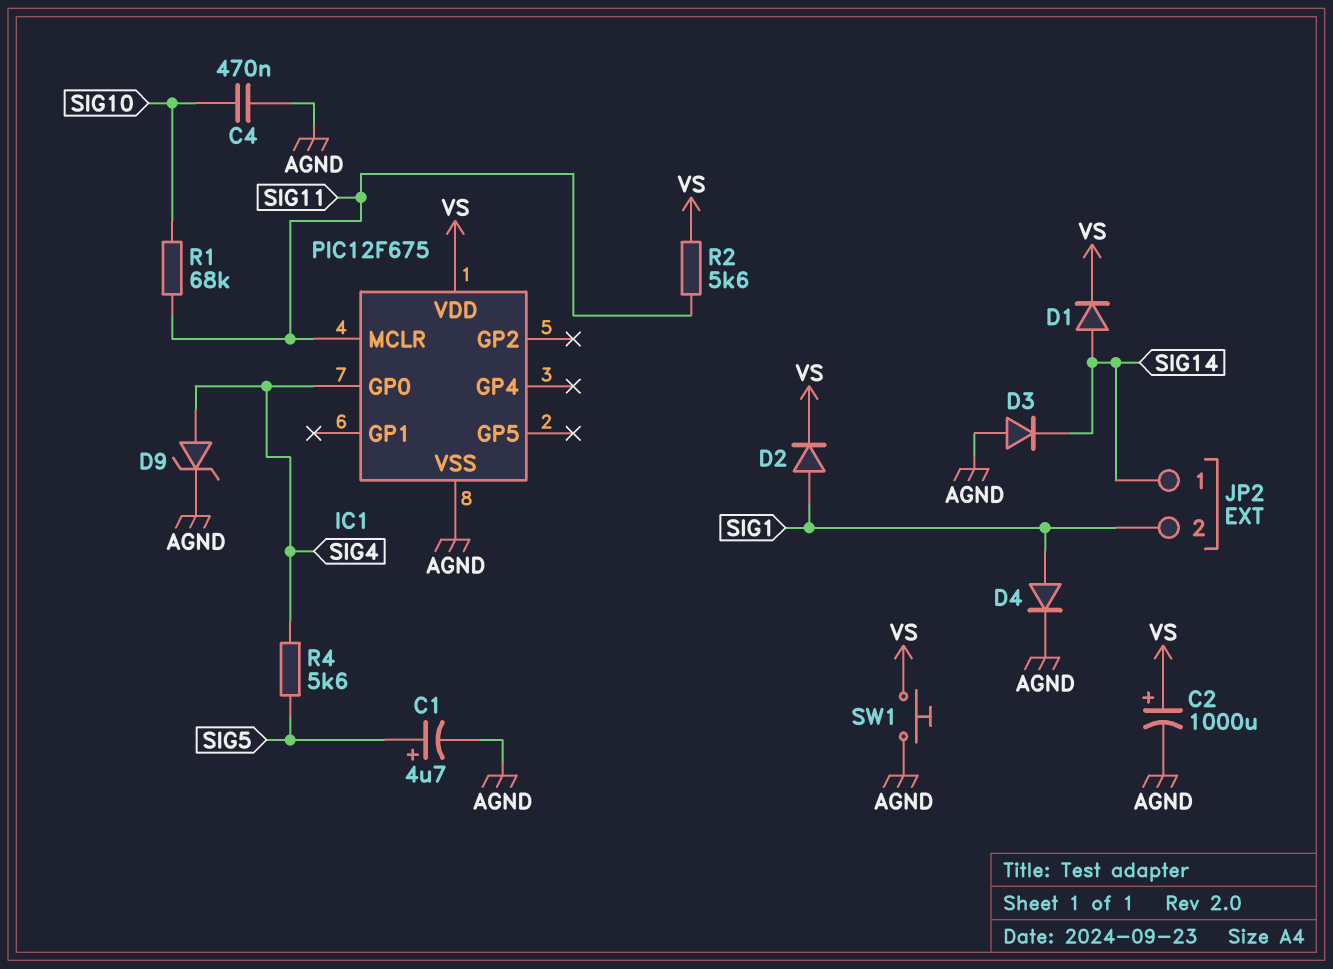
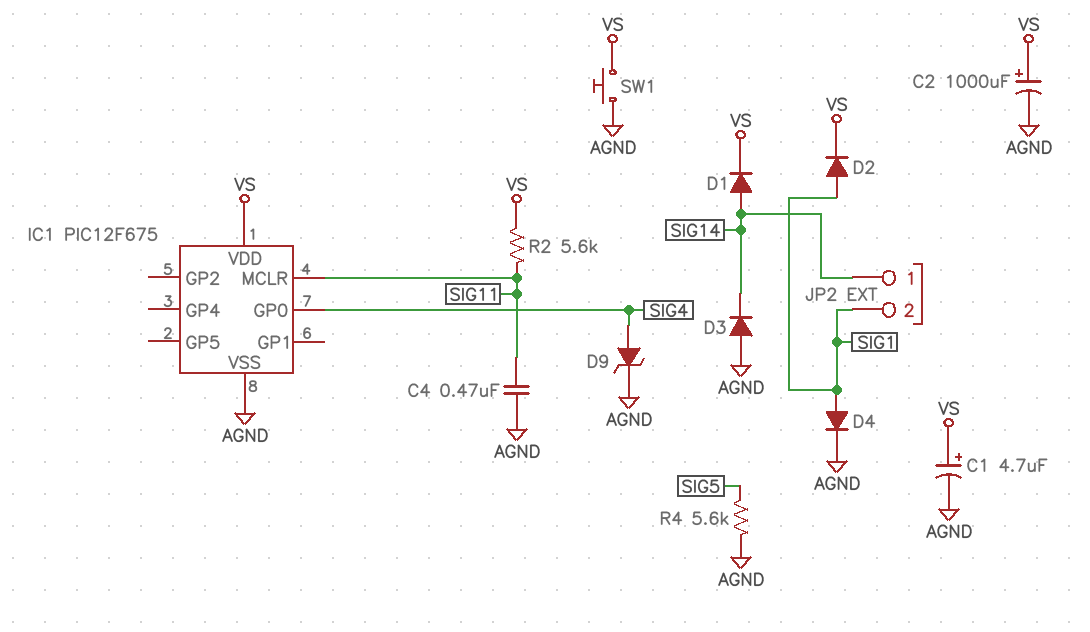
C1: 4.7uF (plus SIG5, minus AGND) -> 4.7uF (plus VS, minus AGND)
C4: 470nF (AGND, SIG10) -> 470nF (AGND, SIG11)
R1: 68k (SIG10, SIG11) -> none
R4: 5.6k (SIG4, SIG5) -> 5.6k (AGND, SIG5)

